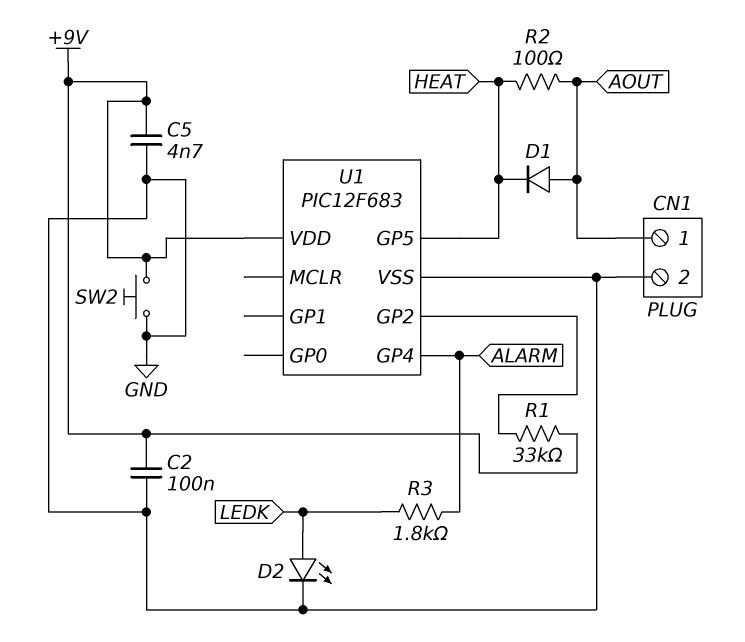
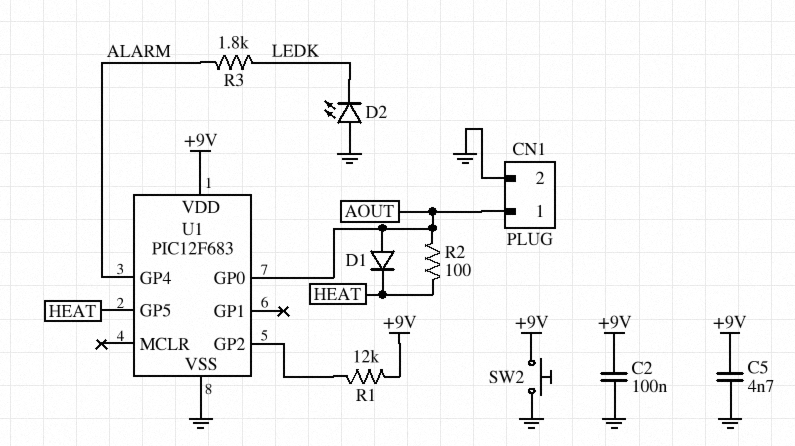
D2: LED (A LEDK, K GND) -> LED (A GND, K LEDK)
R1: 33k (+9V, U1/GP2) -> 12k (+9V, U1/GP2)
U1 pin GP0: none -> AOUT

